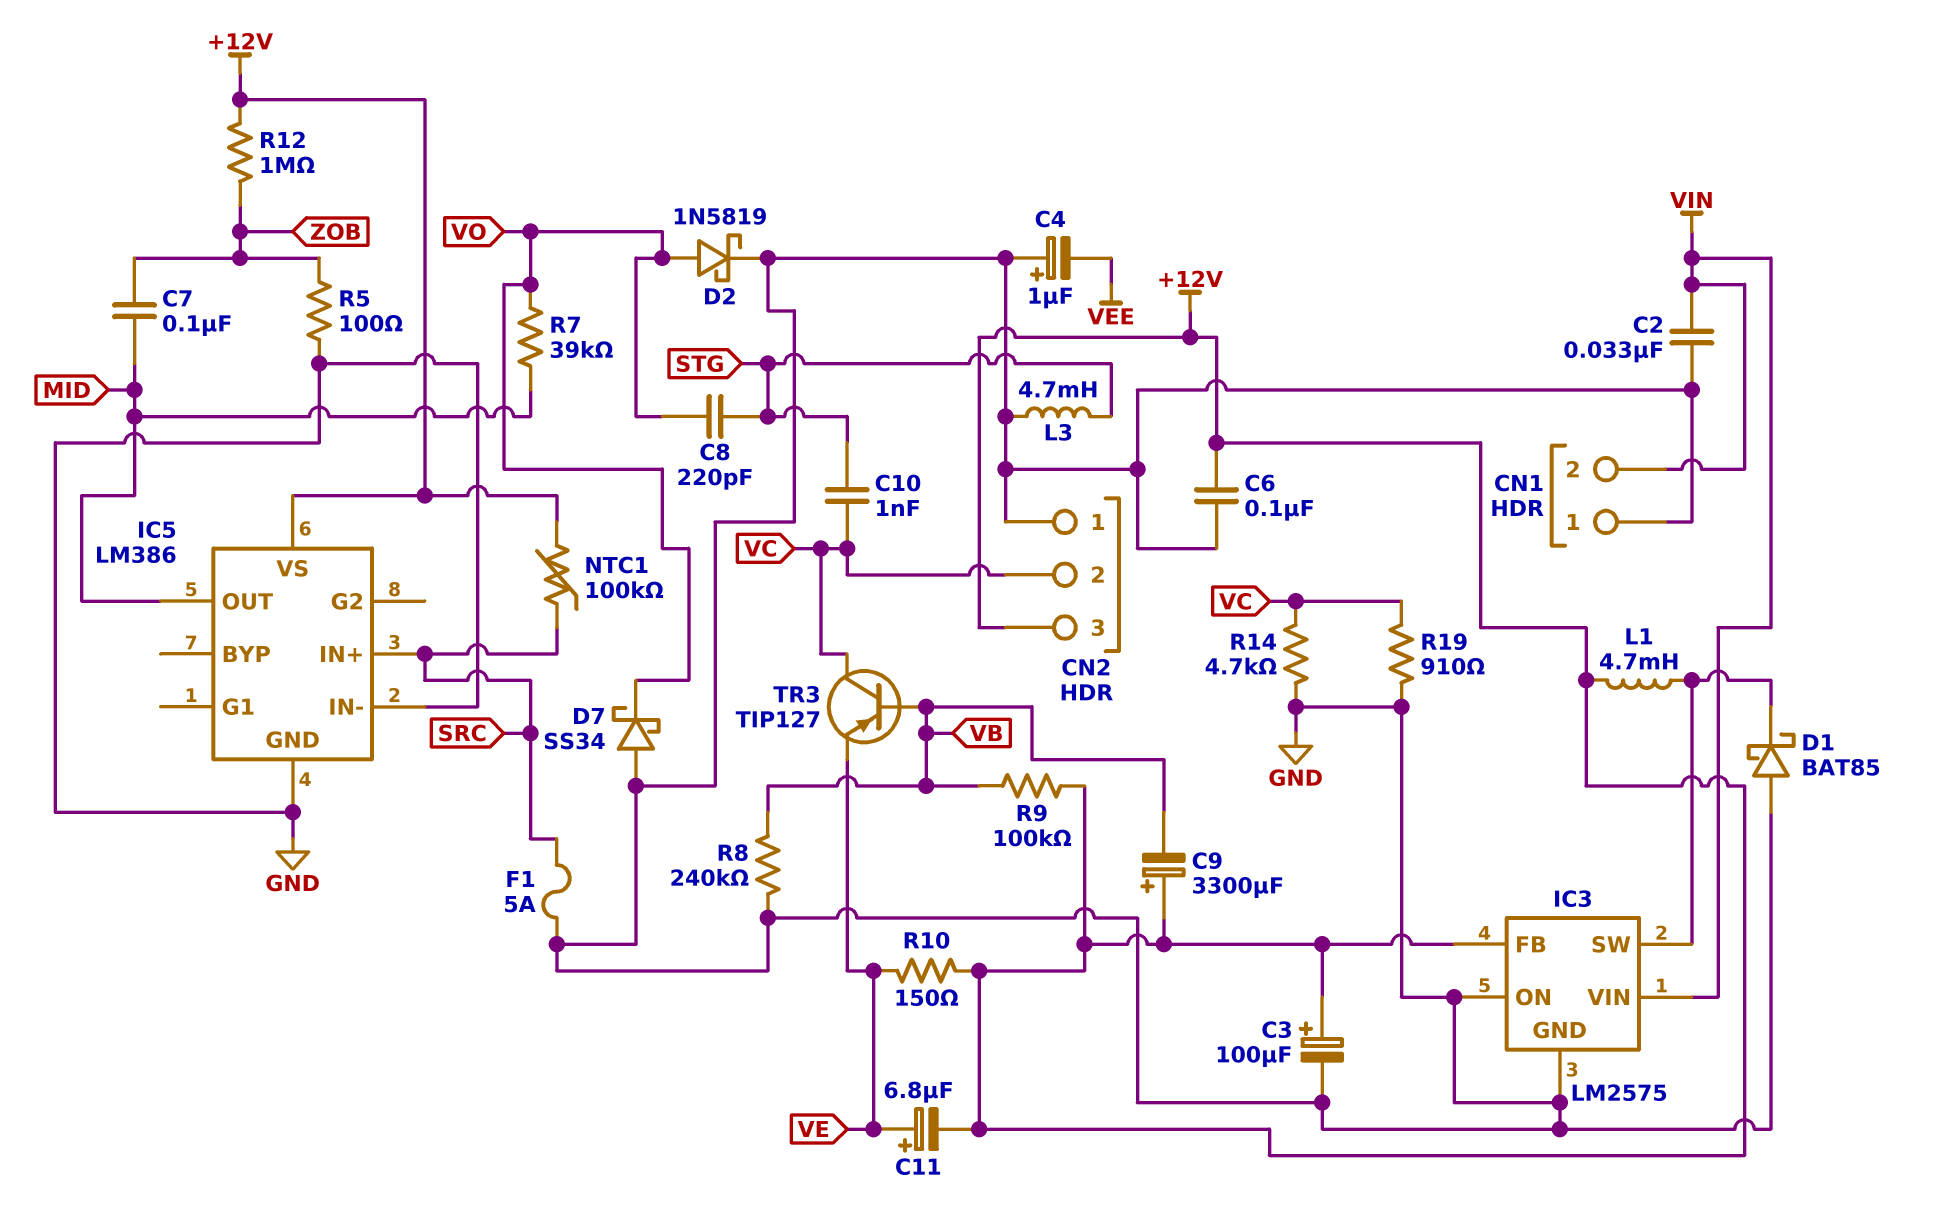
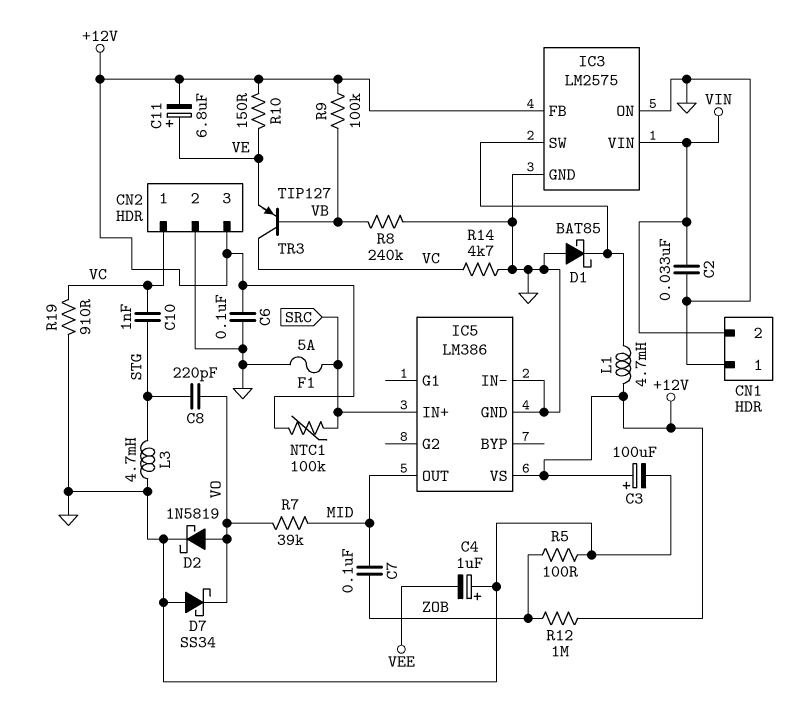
C9: 3300uF (plus +12V, minus VB) -> none
CN2 pin 1: GND -> VC
CN2 pin 2: VC -> GND

